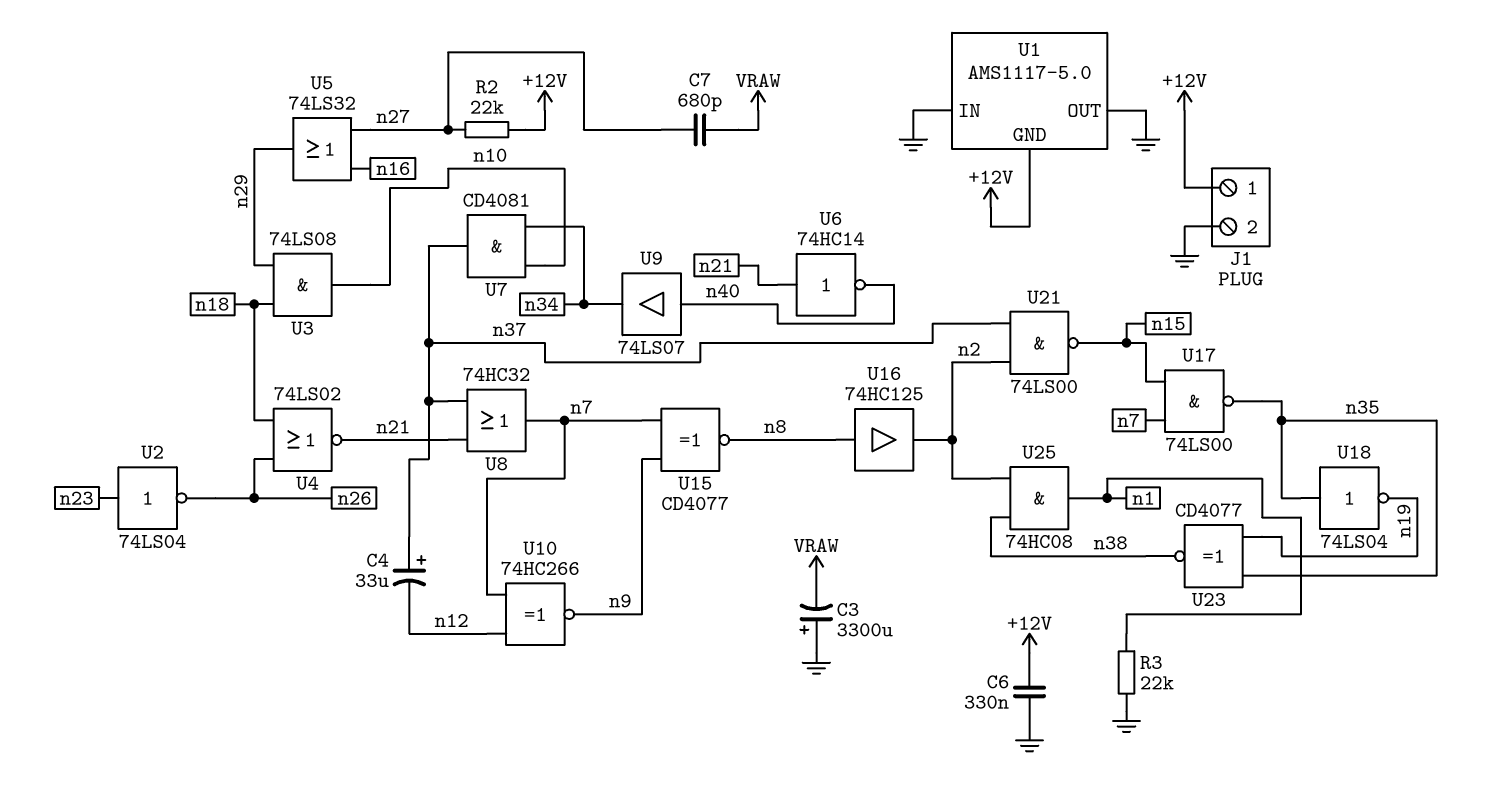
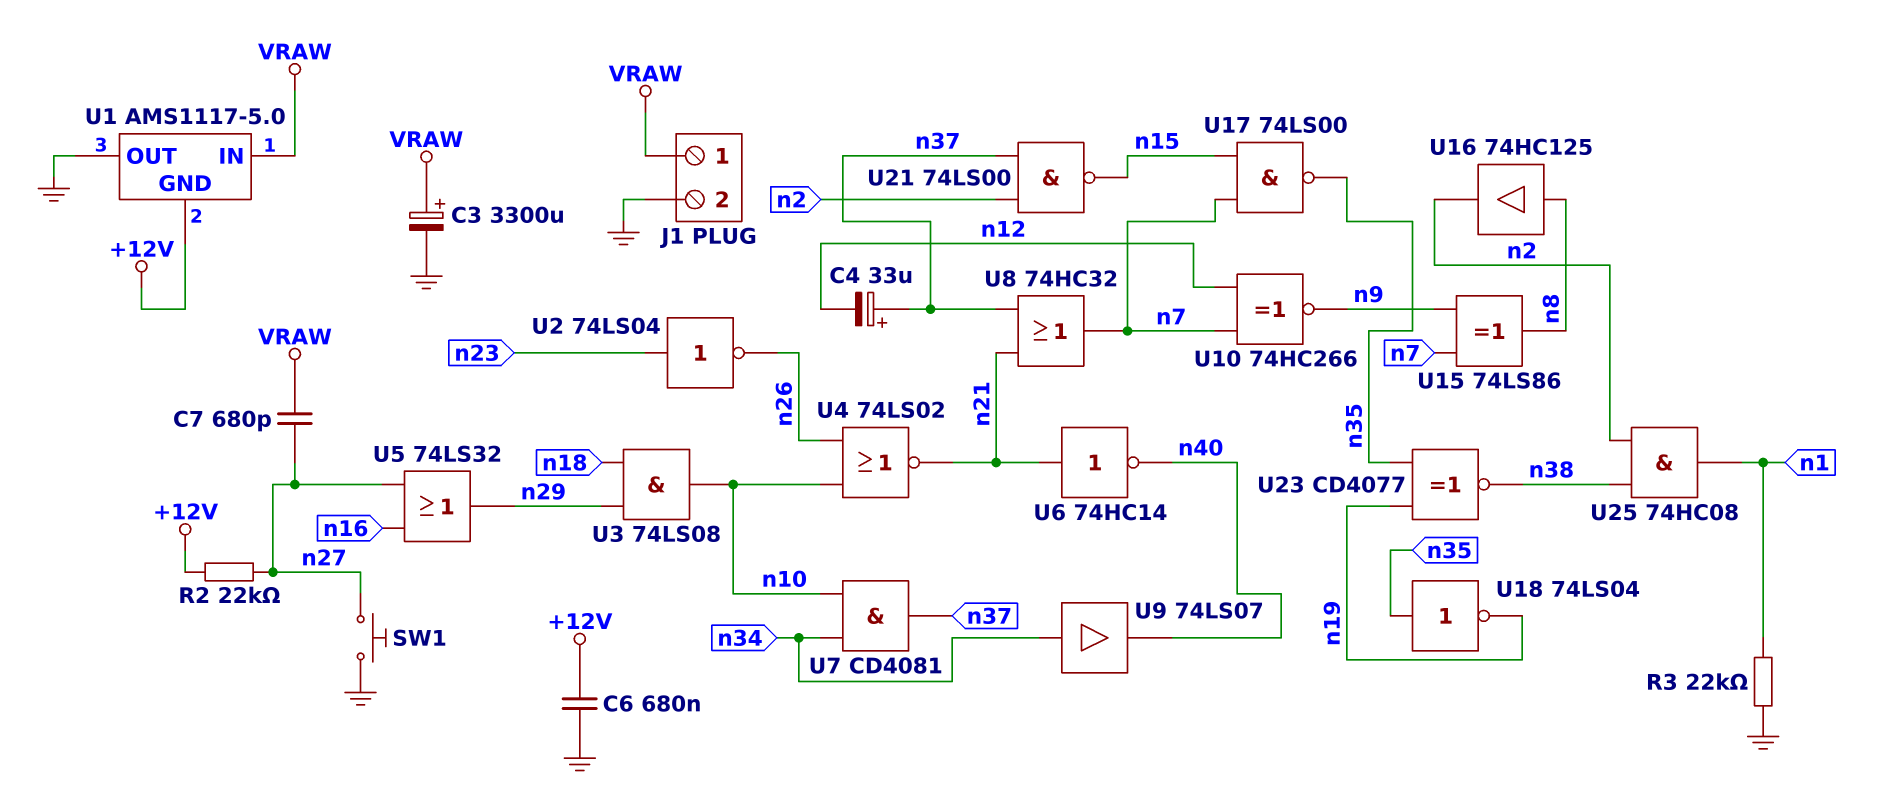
C3: 3300uF (plus GND, minus VRAW) -> 3300uF (plus VRAW, minus GND)
C6: 330nF (+12V, GND) -> 680nF (+12V, GND)
J1 pin 1: +12V -> VRAW
SW1: none -> button (GND, n27)
U1 pin IN: GND -> VRAW
U4: NOR 74LS02 (in n18, in n26, out n21) -> NOR 74LS02 (in n10, in n26, out n21)
U9: buffer 74LS07 (in n40, out n34) -> buffer 74LS07 (in n34, out n40)
U15: XNOR CD4077 (in n7, in n9, out n8) -> XOR 74LS86 (in n7, in n9, out n8)

